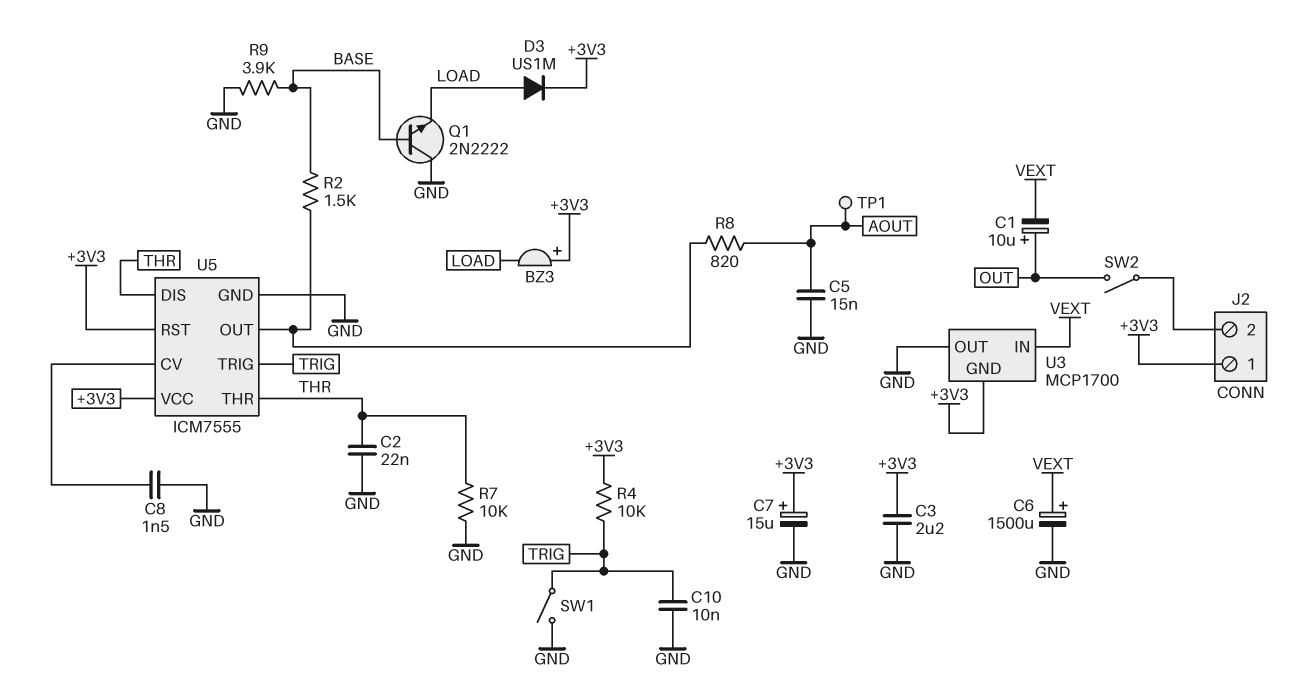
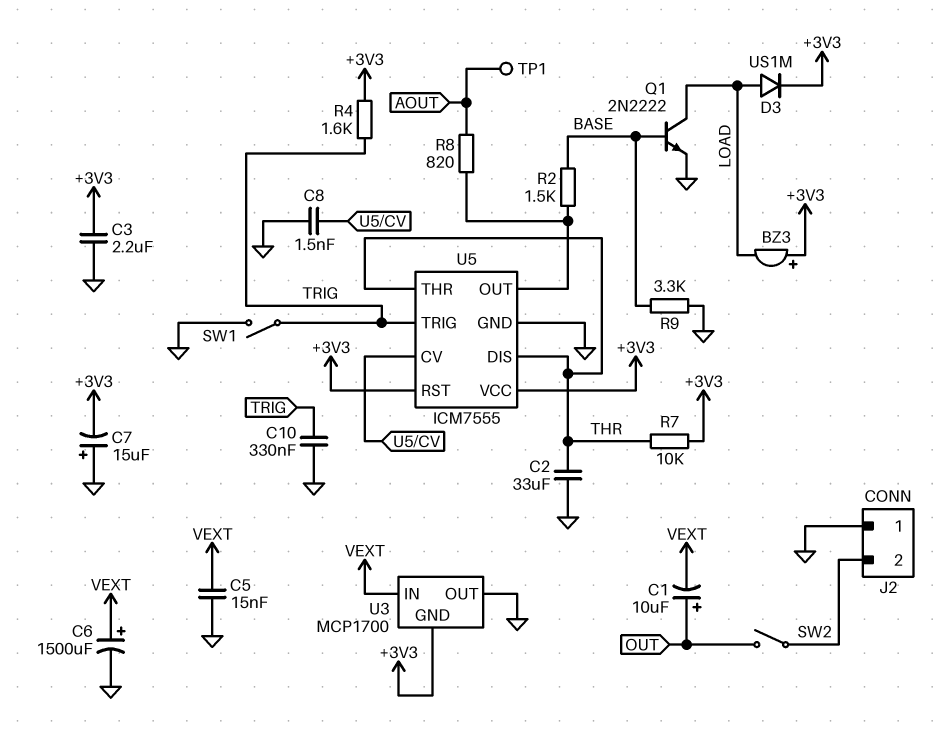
C2: 22nF (GND, THR) -> 33uF (GND, THR)
C5: 15nF (AOUT, GND) -> 15nF (GND, VEXT)
C7: 15uF (plus +3V3, minus GND) -> 15uF (plus GND, minus +3V3)
C10: 10nF (GND, TRIG) -> 330nF (GND, TRIG)
J2 pin 1: +3V3 -> GND
Q1: NPN 2N2222 (B BASE, C GND, E LOAD) -> NPN 2N2222 (B BASE, C LOAD, E GND)
R4: 10k (+3V3, TRIG) -> 1.6k (+3V3, TRIG)
R7: 10k (GND, THR) -> 10k (+3V3, THR)
R9: 3.9k (BASE, GND) -> 3.3k (BASE, GND)

